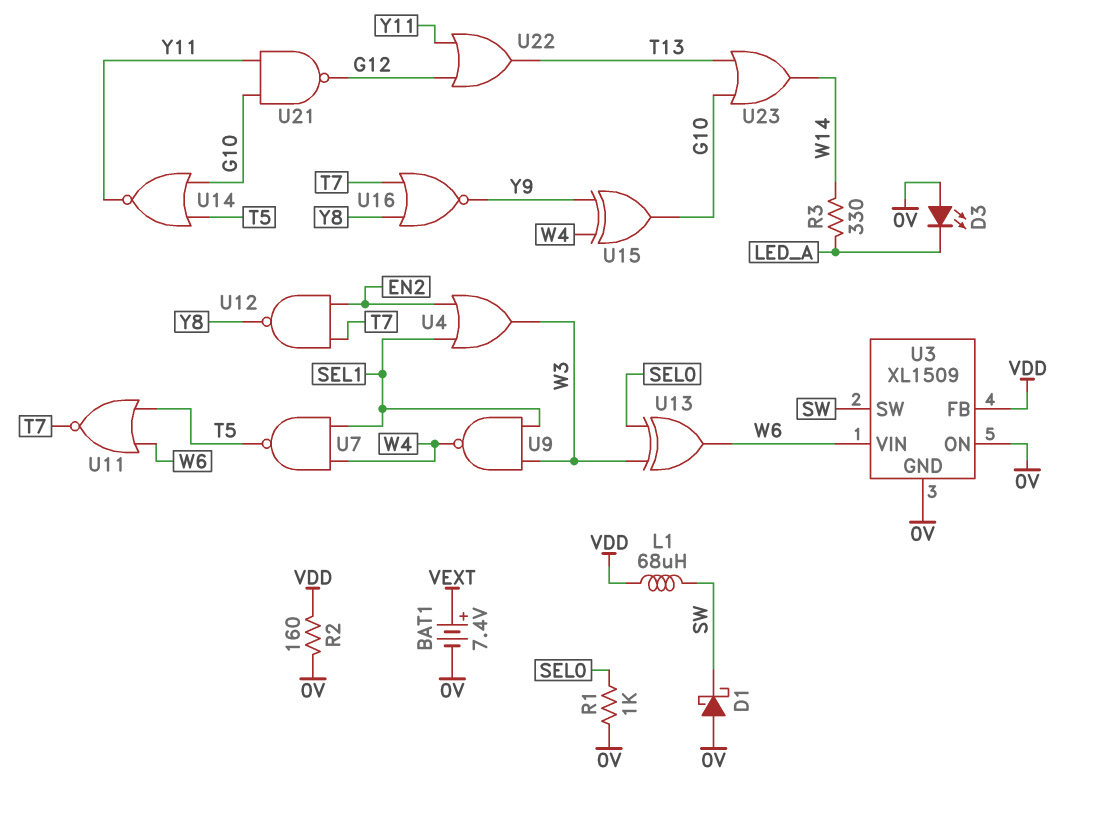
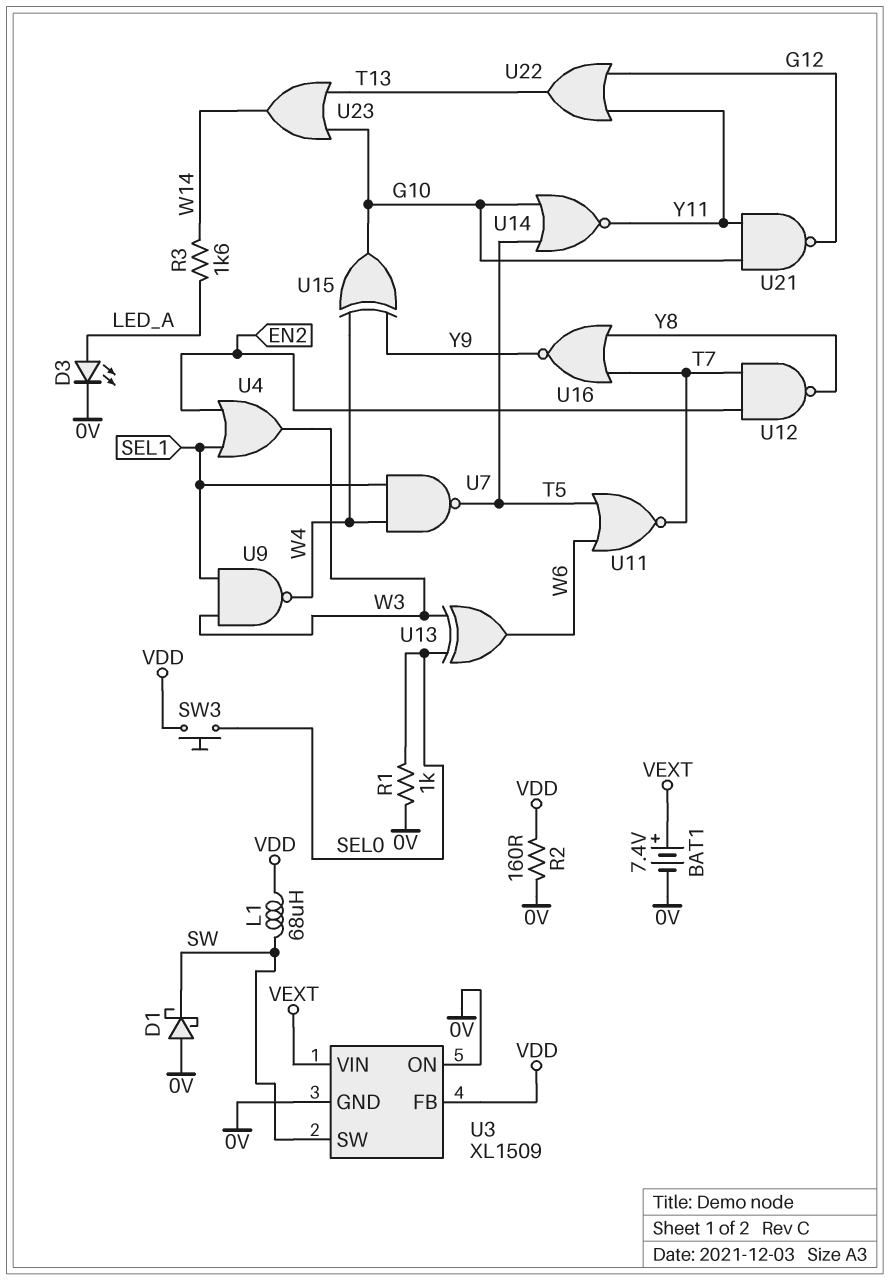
D3: LED (A 0V, K LED_A) -> LED (A LED_A, K 0V)
R3: 330 (LED_A, W14) -> 1.6k (LED_A, W14)
SW3: none -> button (SEL0, VDD)
U3 pin VIN: W6 -> VEXT

